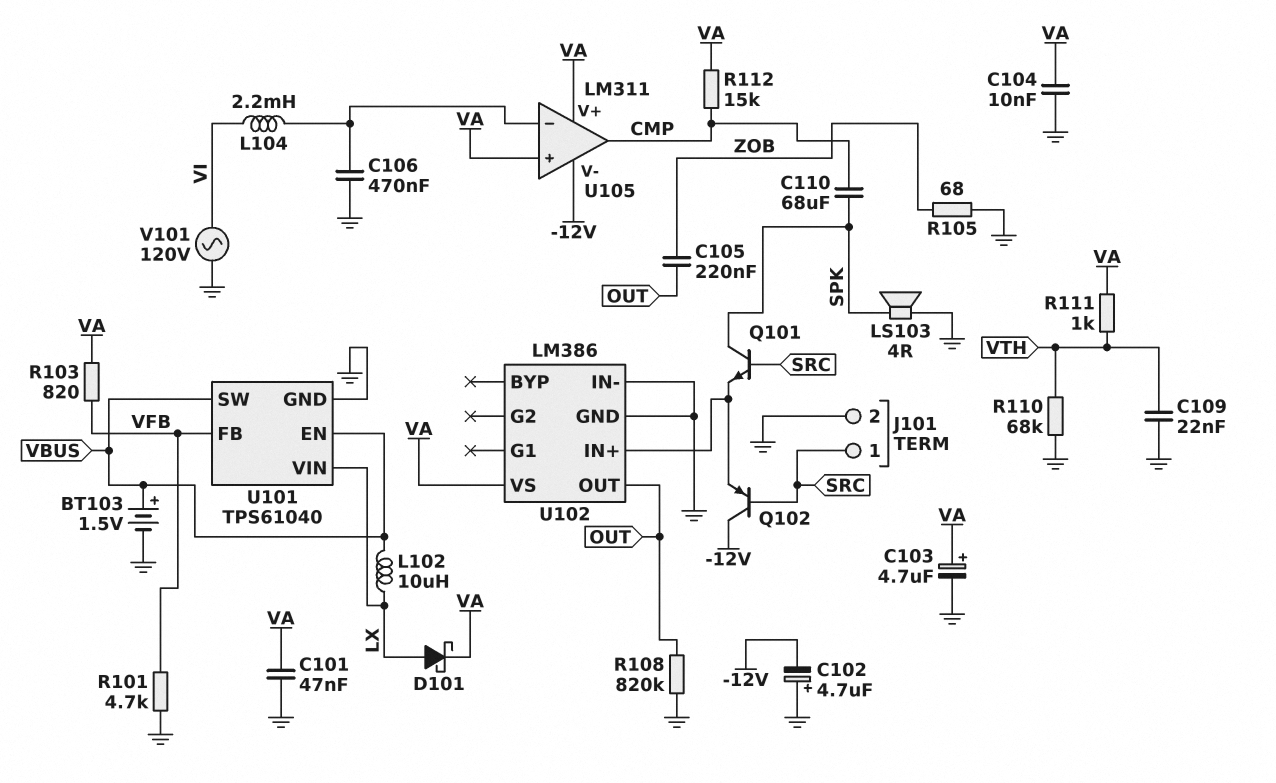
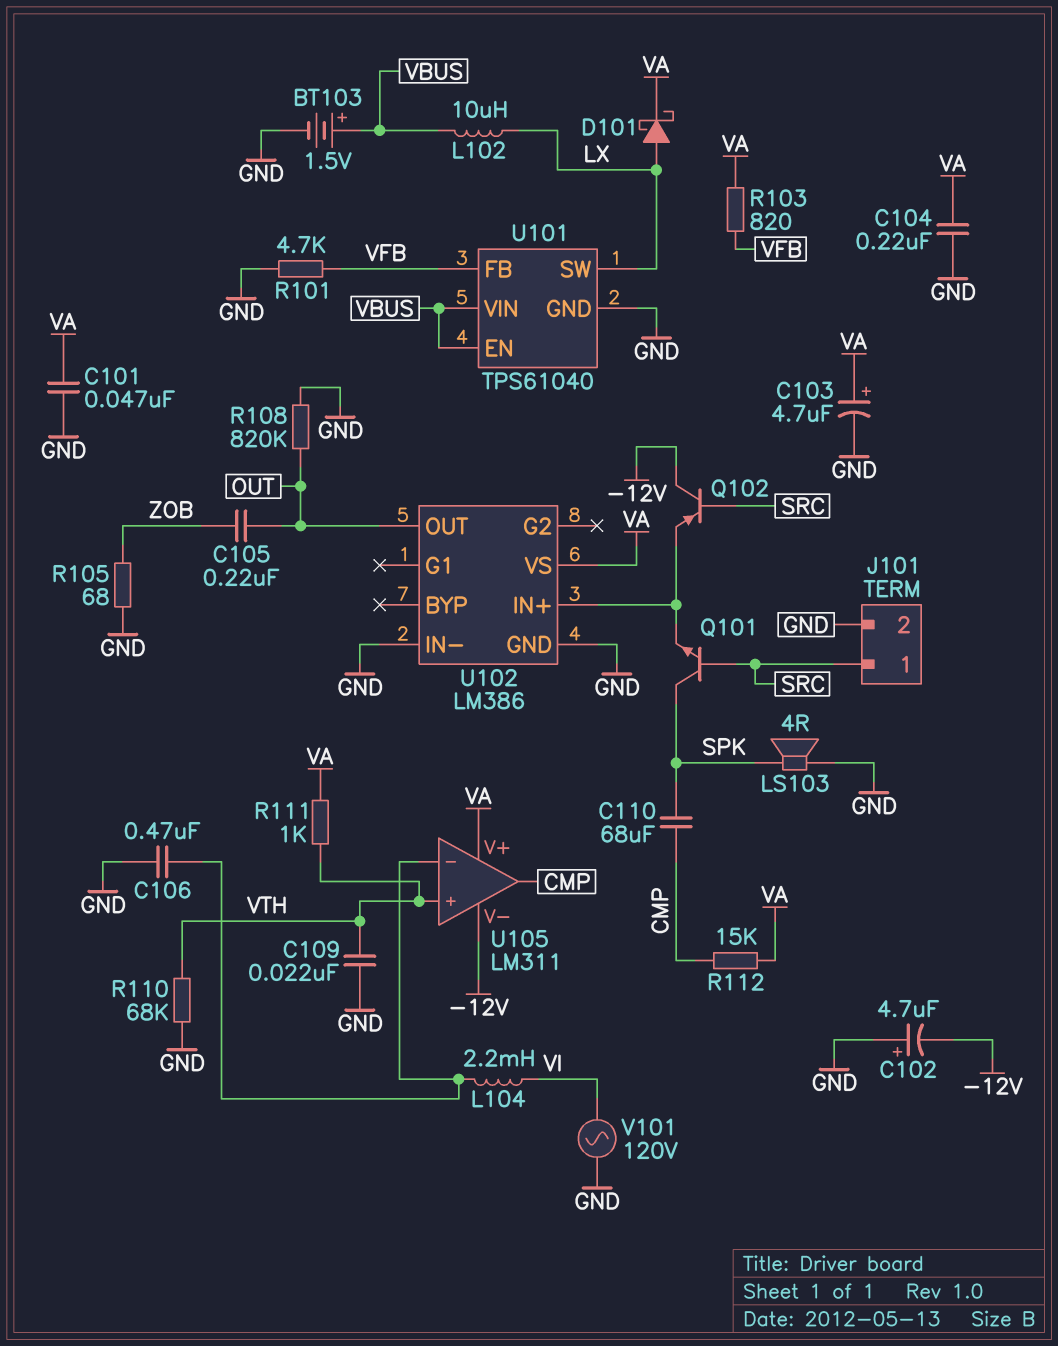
C104: 10nF (GND, VA) -> 220nF (GND, VA)
U101 pin SW: VBUS -> LX
U101 pin VIN: LX -> VBUS
U105 pin in+: VA -> VTH

